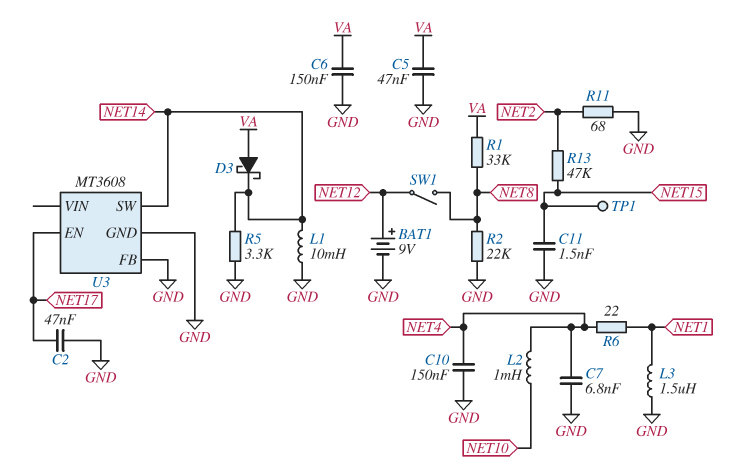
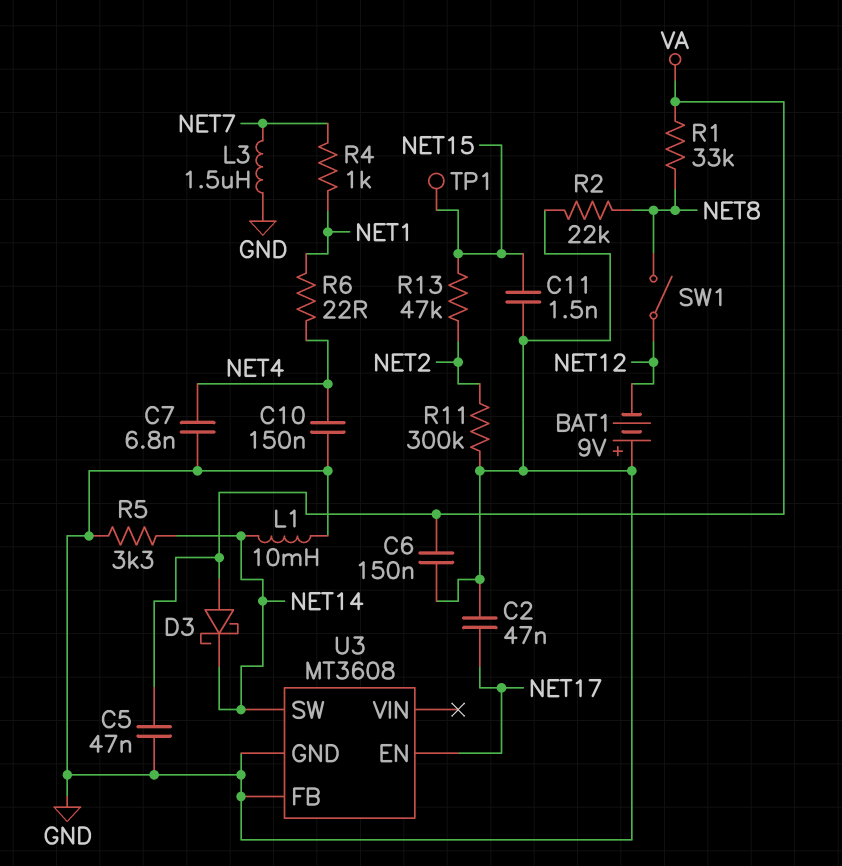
BAT1: 9V (plus NET12, minus GND) -> 9V (plus GND, minus NET12)
L2: 1mH (NET4, NET10) -> none
L3: 1.5uH (GND, NET1) -> 1.5uH (GND, NET7)
R4: none -> 1k (NET1, NET7)
R11: 68 (GND, NET2) -> 300k (GND, NET2)

